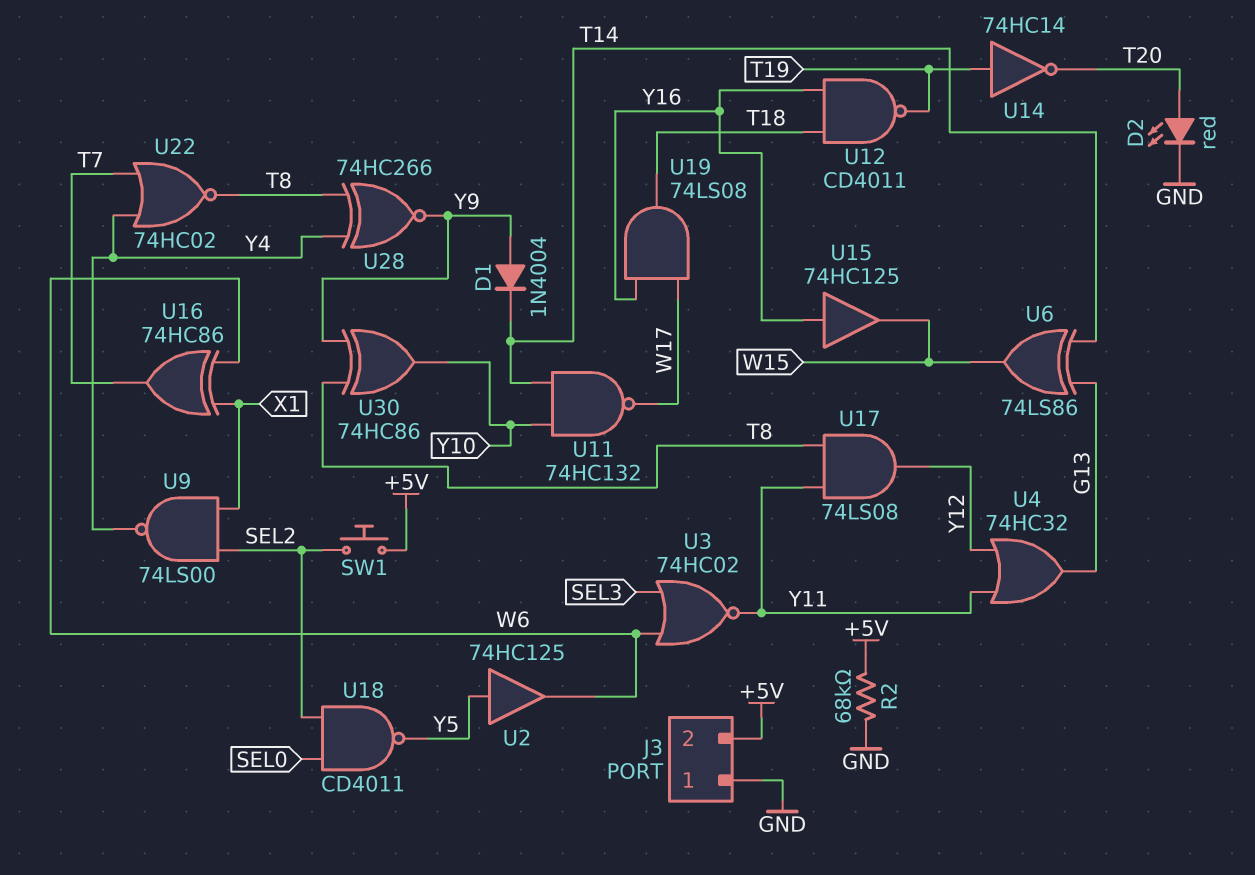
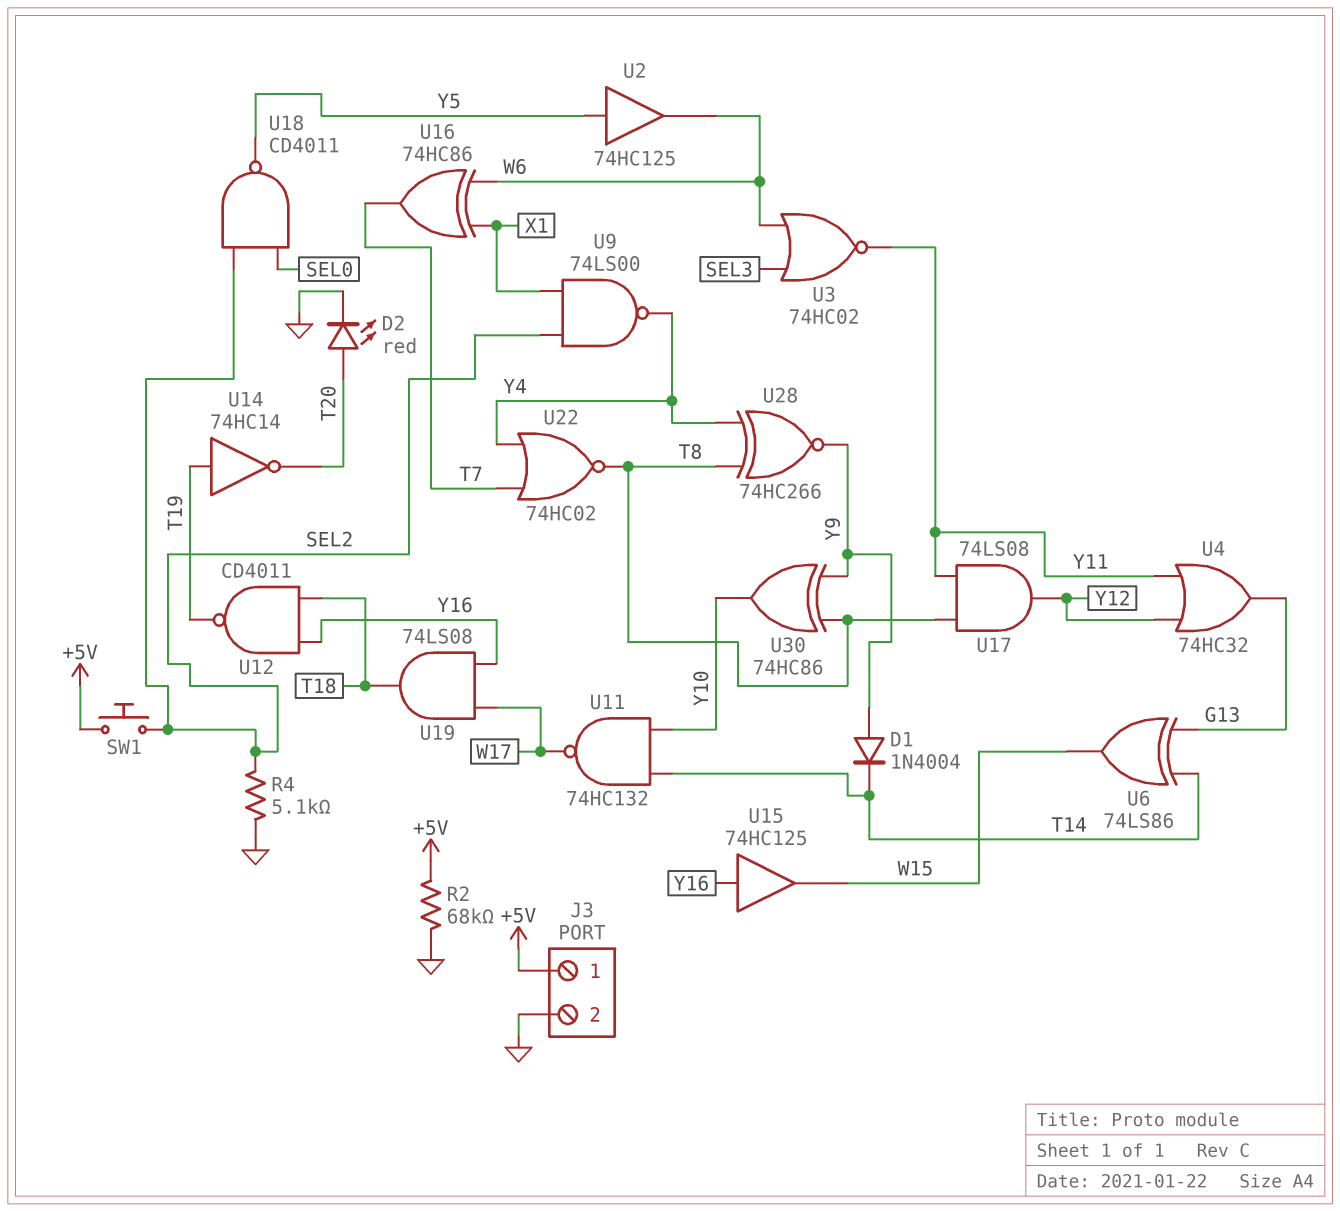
J3 pin 1: GND -> +5V
J3 pin 2: +5V -> GND
R4: none -> 5.1k (GND, SEL2)

